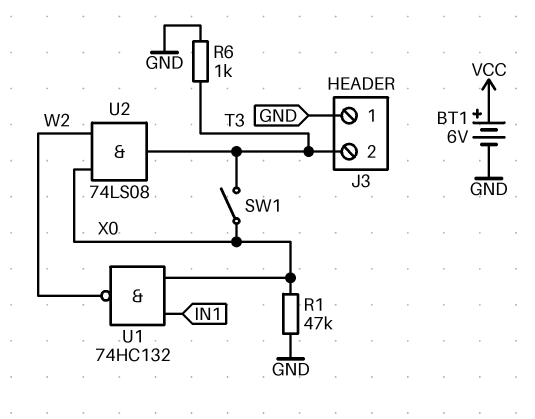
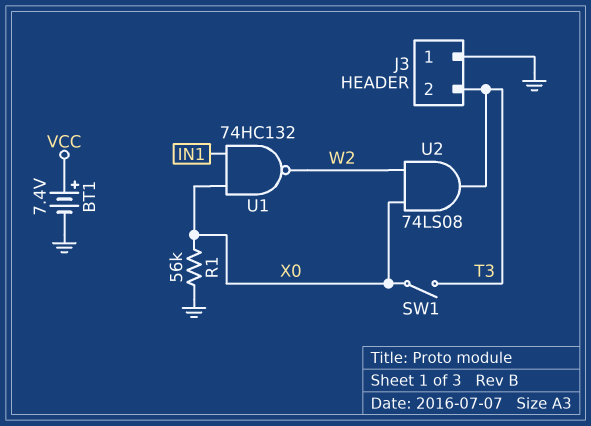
BT1: 6V (plus VCC, minus GND) -> 7.4V (plus VCC, minus GND)
R1: 47k (GND, X0) -> 56k (GND, X0)
R6: 1k (GND, T3) -> none

